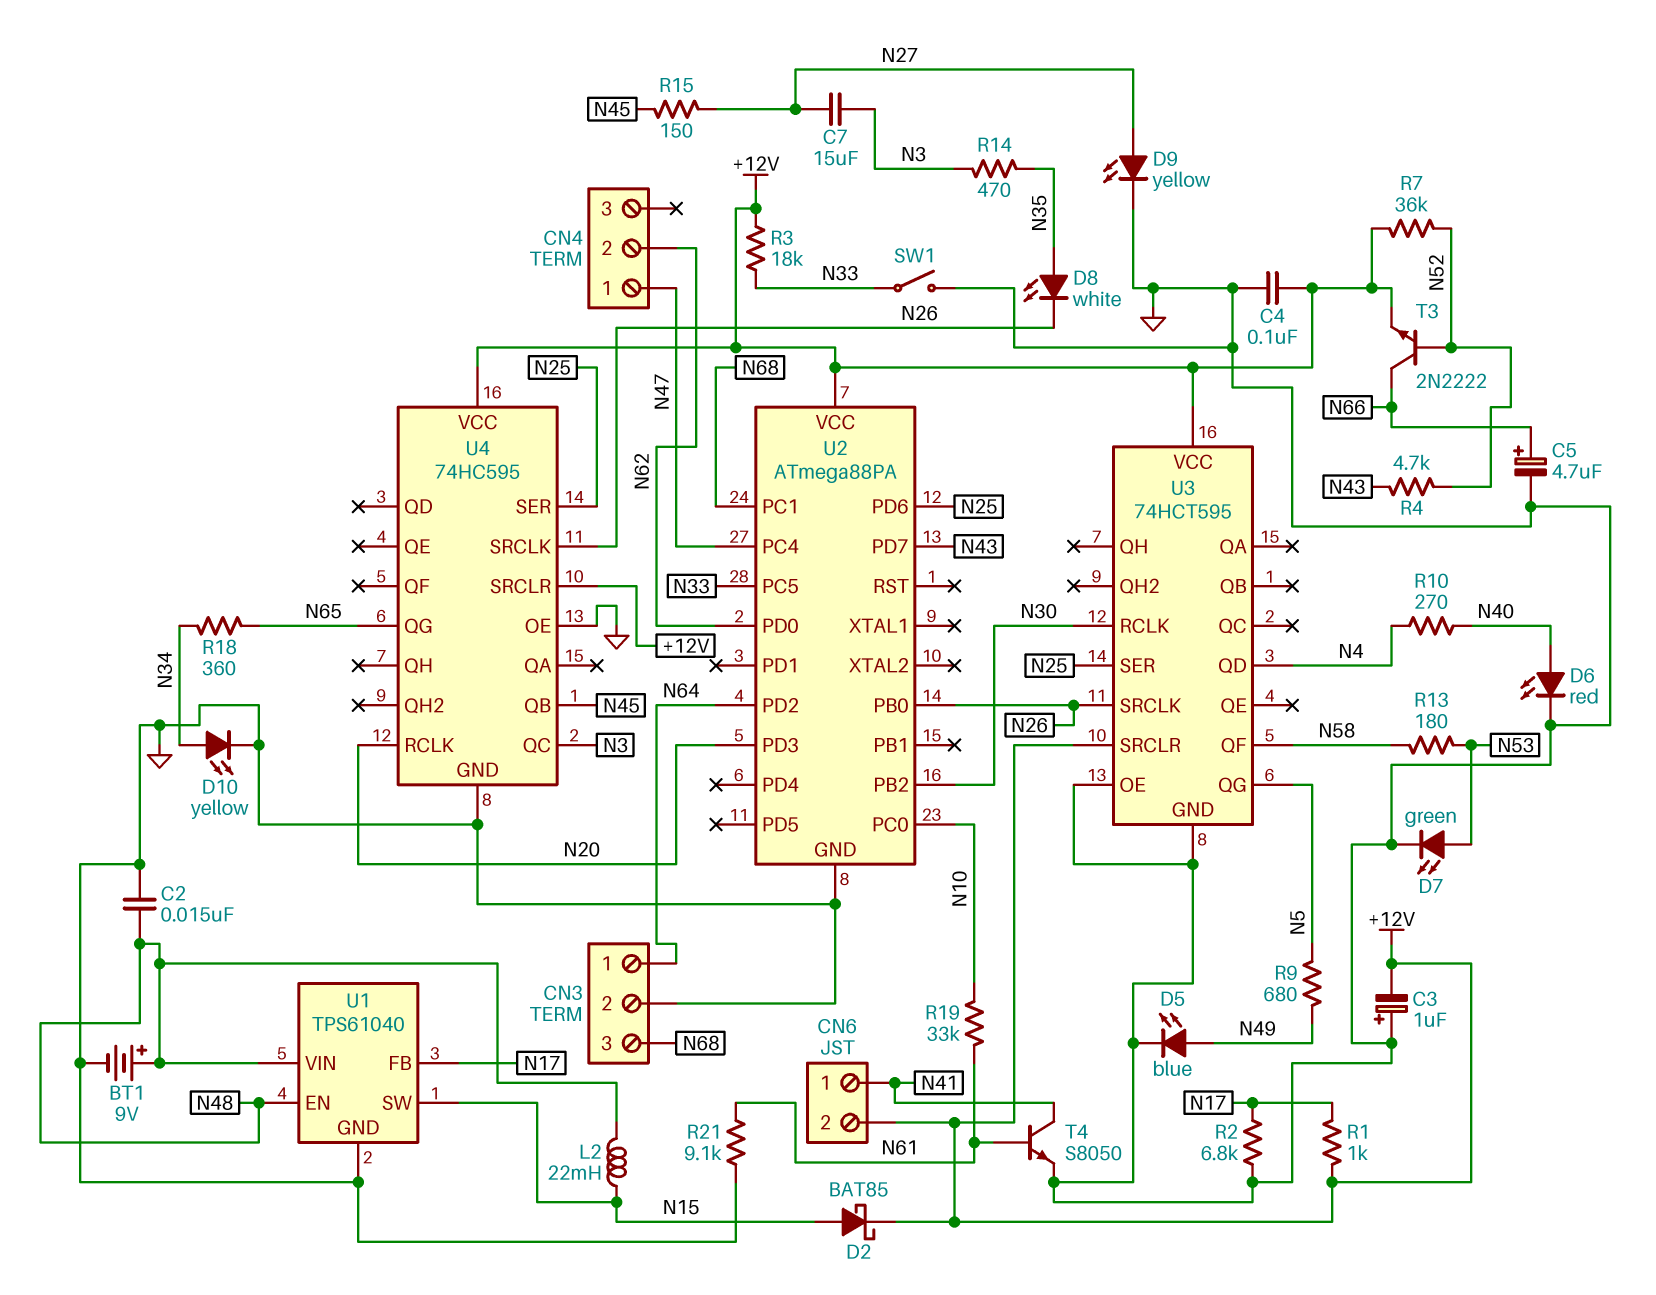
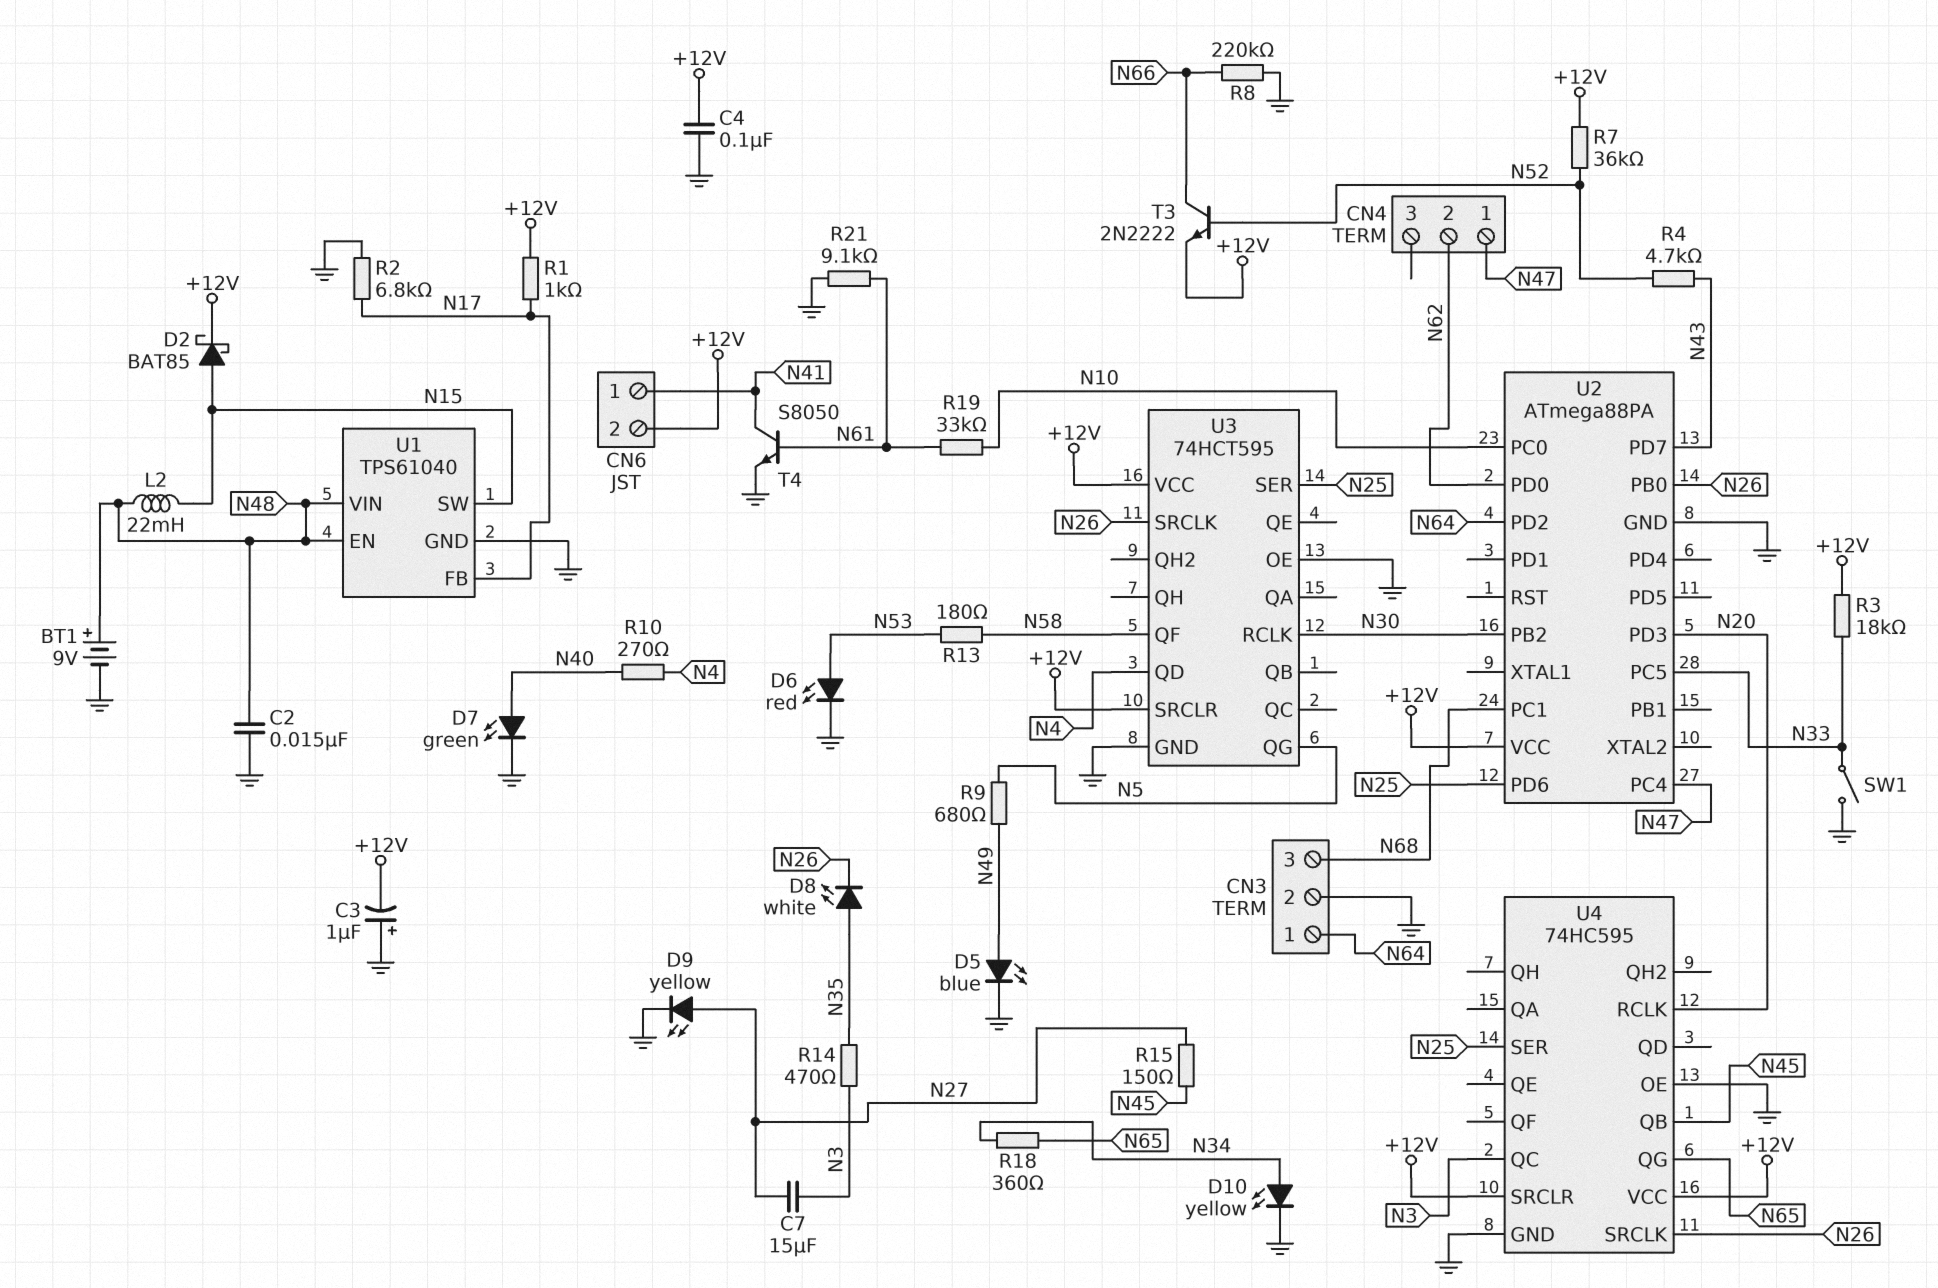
C5: 4.7uF (plus N66, minus GND) -> none
D6: LED red (A N40, K GND) -> LED red (A N53, K GND)
D7: LED green (A N53, K GND) -> LED green (A N40, K GND)
R8: none -> 220k (GND, N66)

